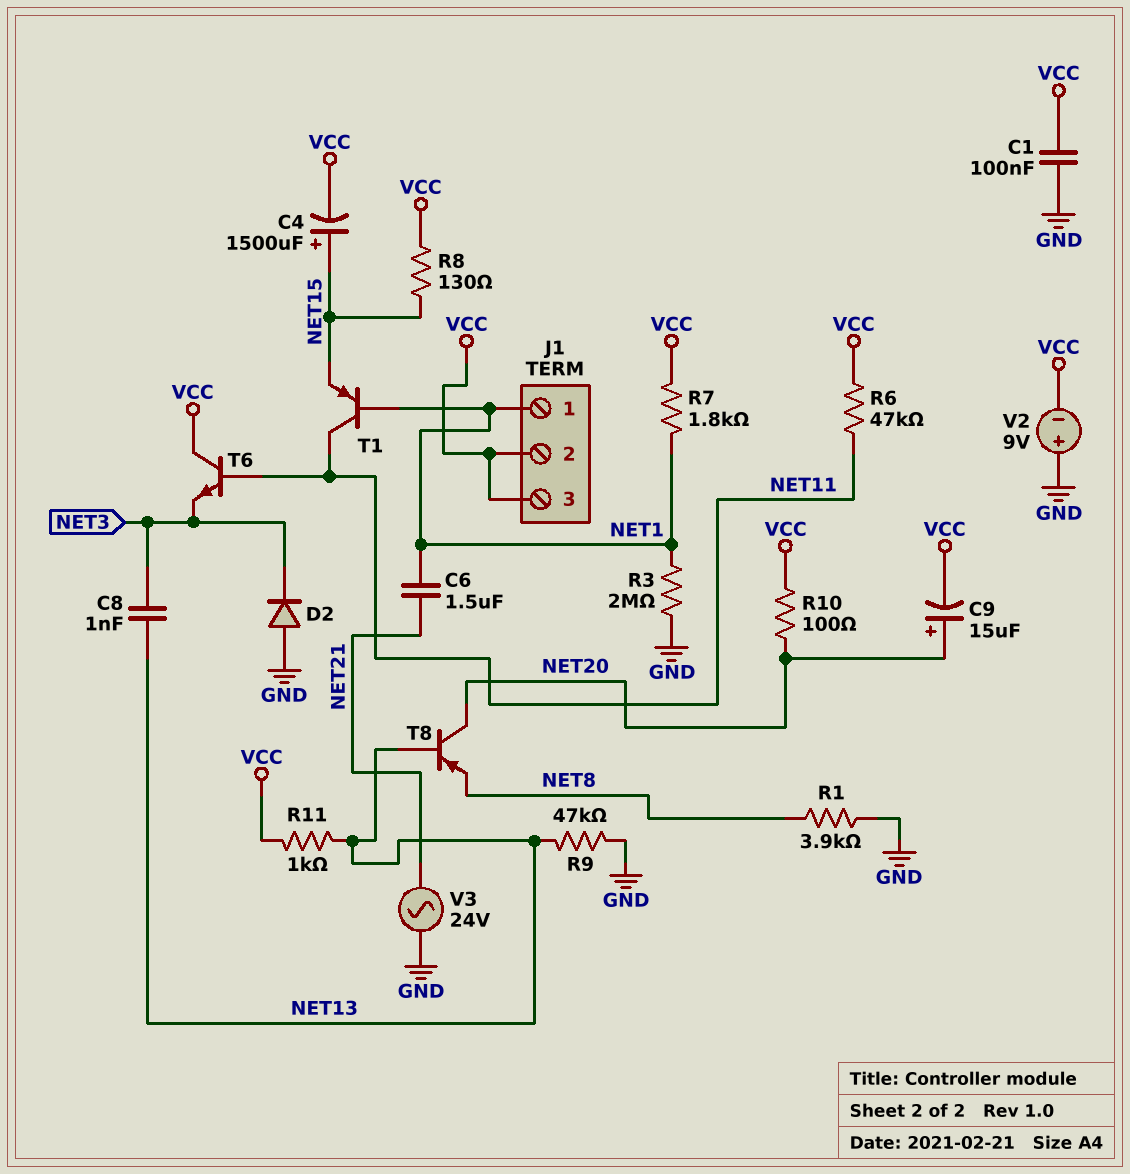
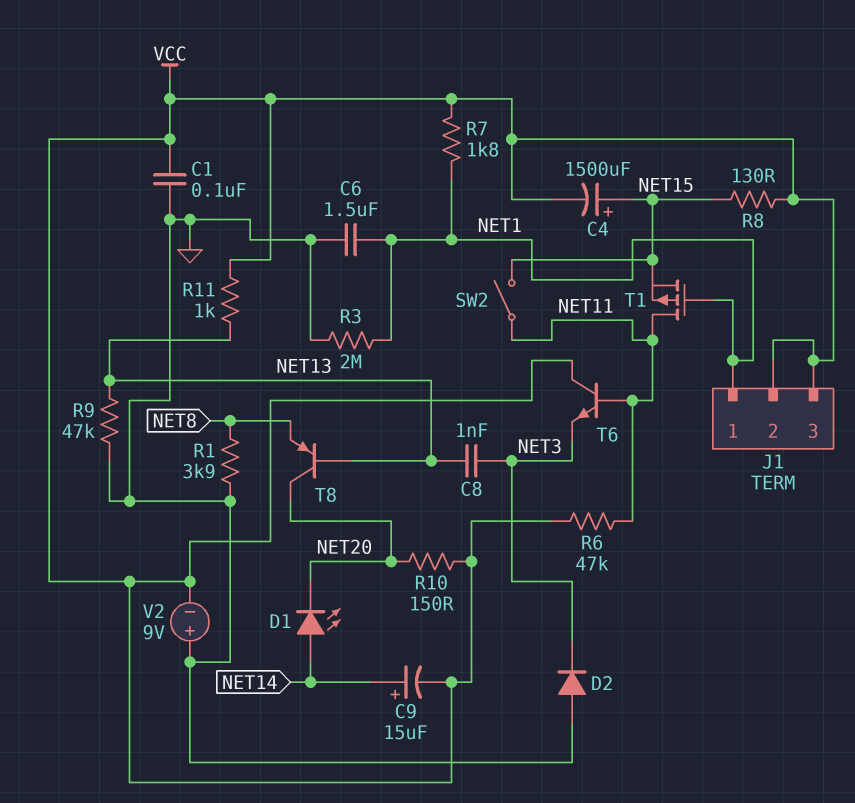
C6: 1.5uF (NET1, NET21) -> 1.5uF (GND, NET1)
C9: 15uF (plus NET20, minus VCC) -> 15uF (plus NET14, minus VCC)
D1: none -> LED (A NET14, K NET20)
R10: 100 (NET20, VCC) -> 150 (NET20, VCC)
SW2: none -> switch (NET11, NET15)
T1: PNP (B NET1, C NET11, E NET15) -> PMOS (G NET1, D NET11, S NET15)
V3: AC 24V (GND, NET21) -> none

